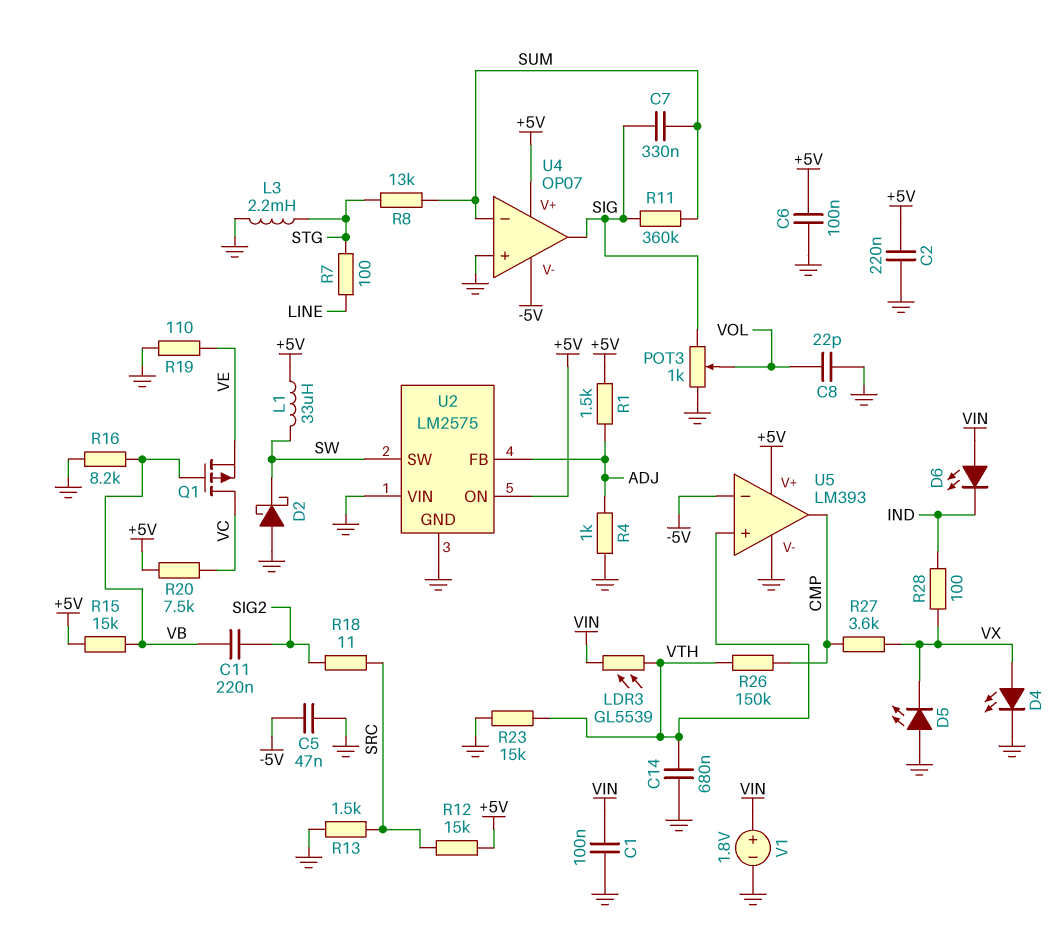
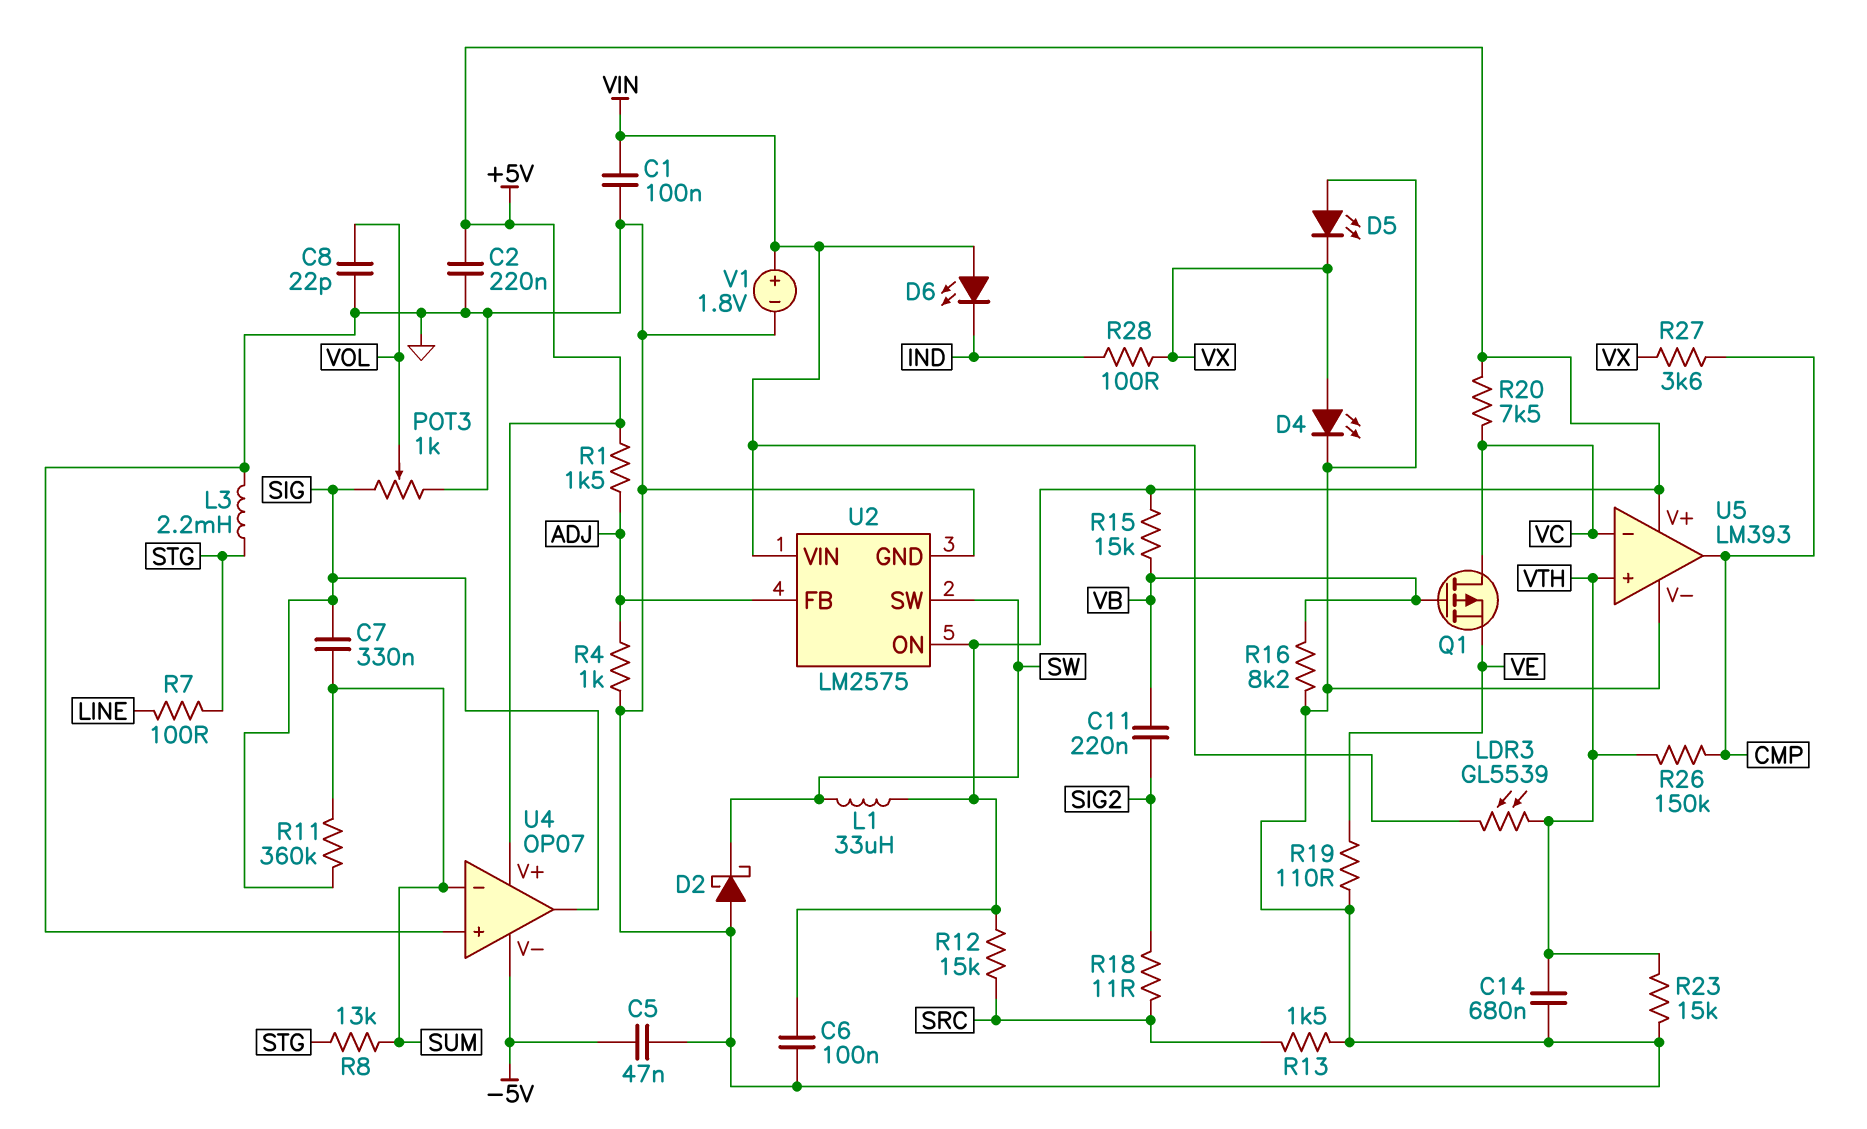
U2 pin VIN: GND -> VIN
U5 pin in-: -5V -> VC

